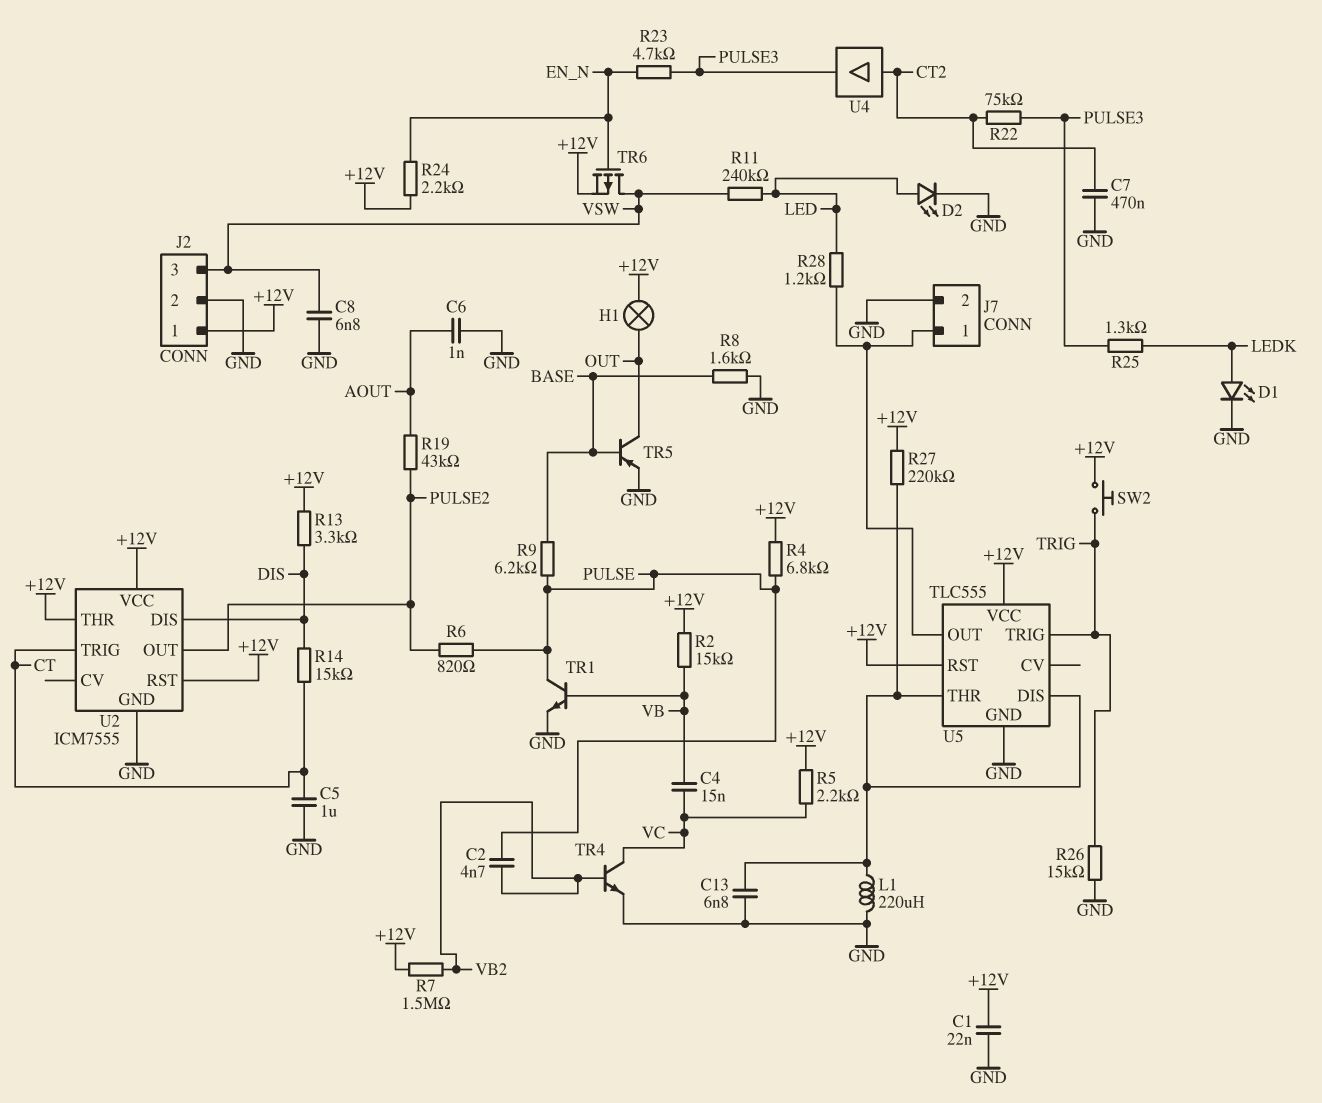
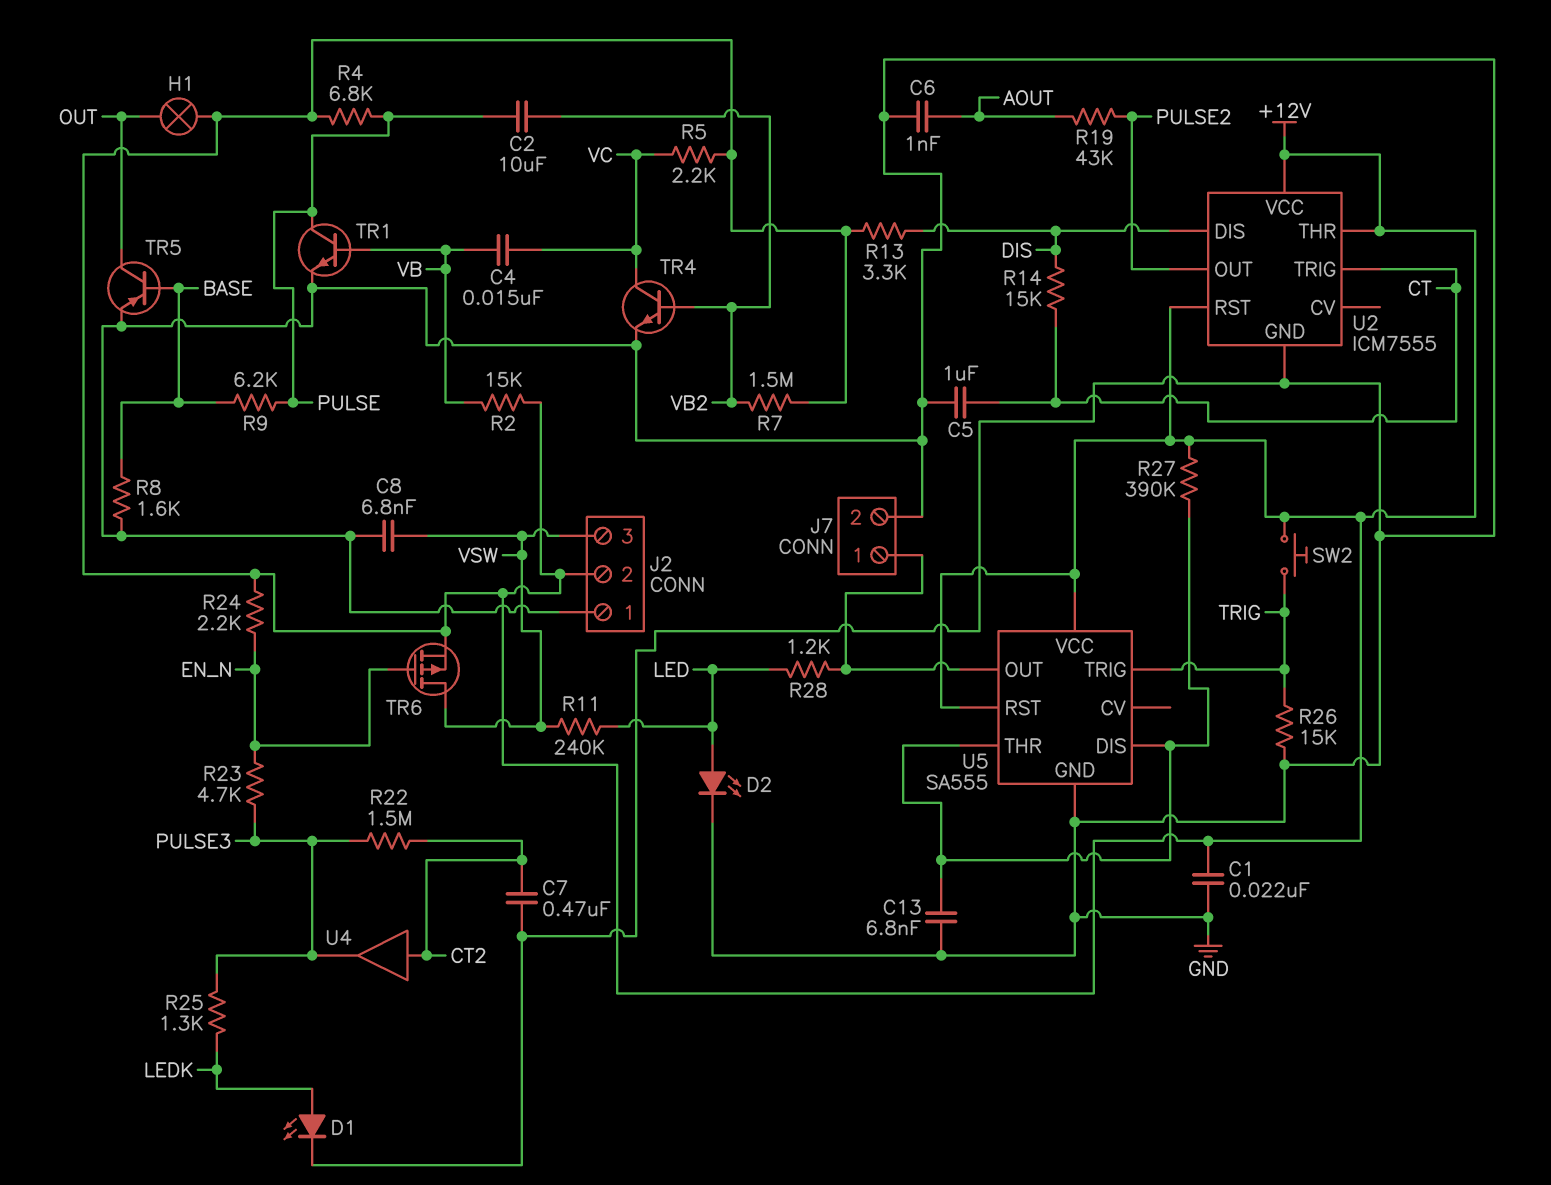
C2: 4.7nF (PULSE, VB2) -> 10uF (PULSE, VB2)
J2 pin 1: +12V -> GND
J2 pin 2: GND -> +12V
L1: 220uH (GND, U5/DIS) -> none
R6: 820 (PULSE, PULSE2) -> none
R22: 75k (CT2, PULSE3) -> 1.5M (CT2, PULSE3)
R27: 220k (+12V, U5/DIS) -> 390k (+12V, U5/DIS)
U5: TLC555 -> SA555

